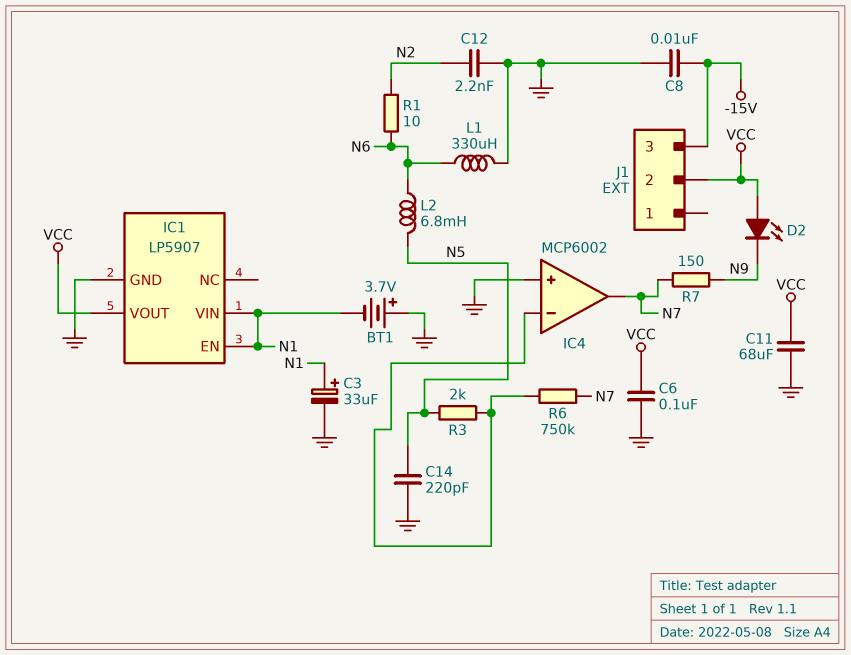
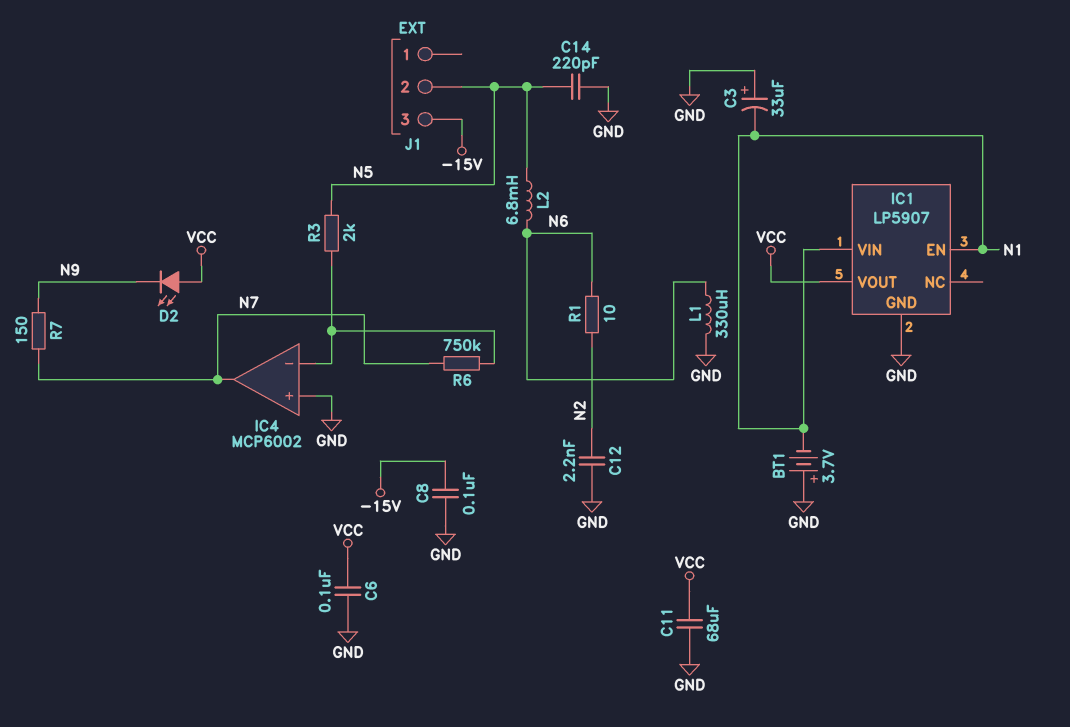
C3: 33uF (plus N1, minus GND) -> 33uF (plus GND, minus N1)
C8: 10nF (-15V, GND) -> 100nF (-15V, GND)
J1 pin 2: VCC -> N5

